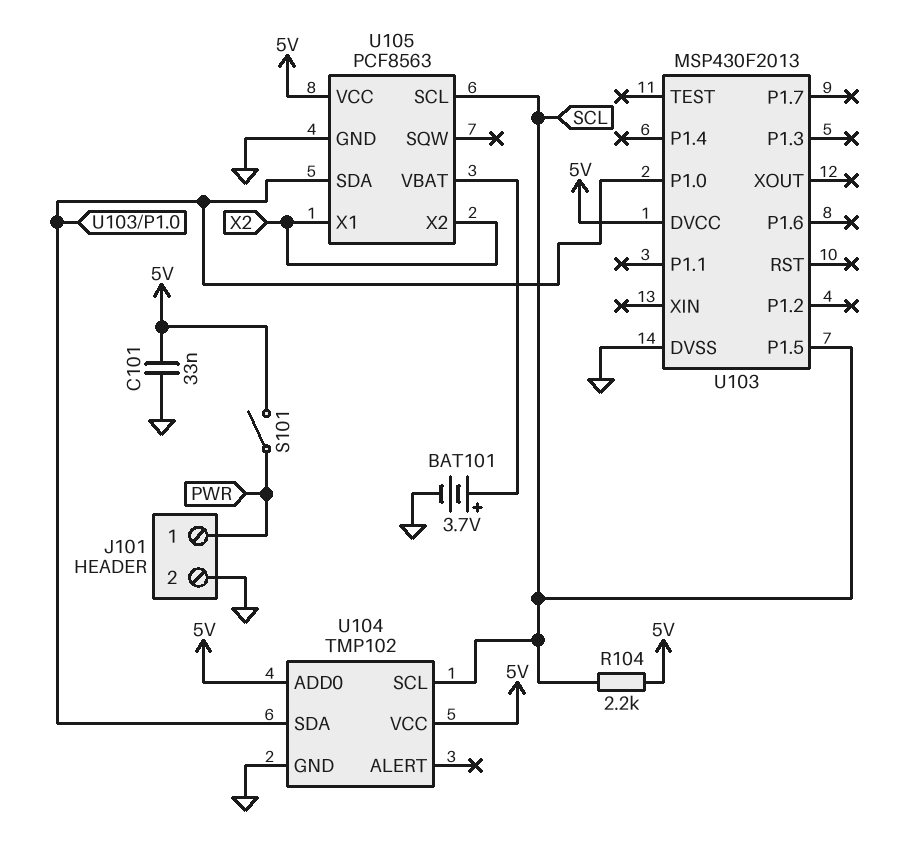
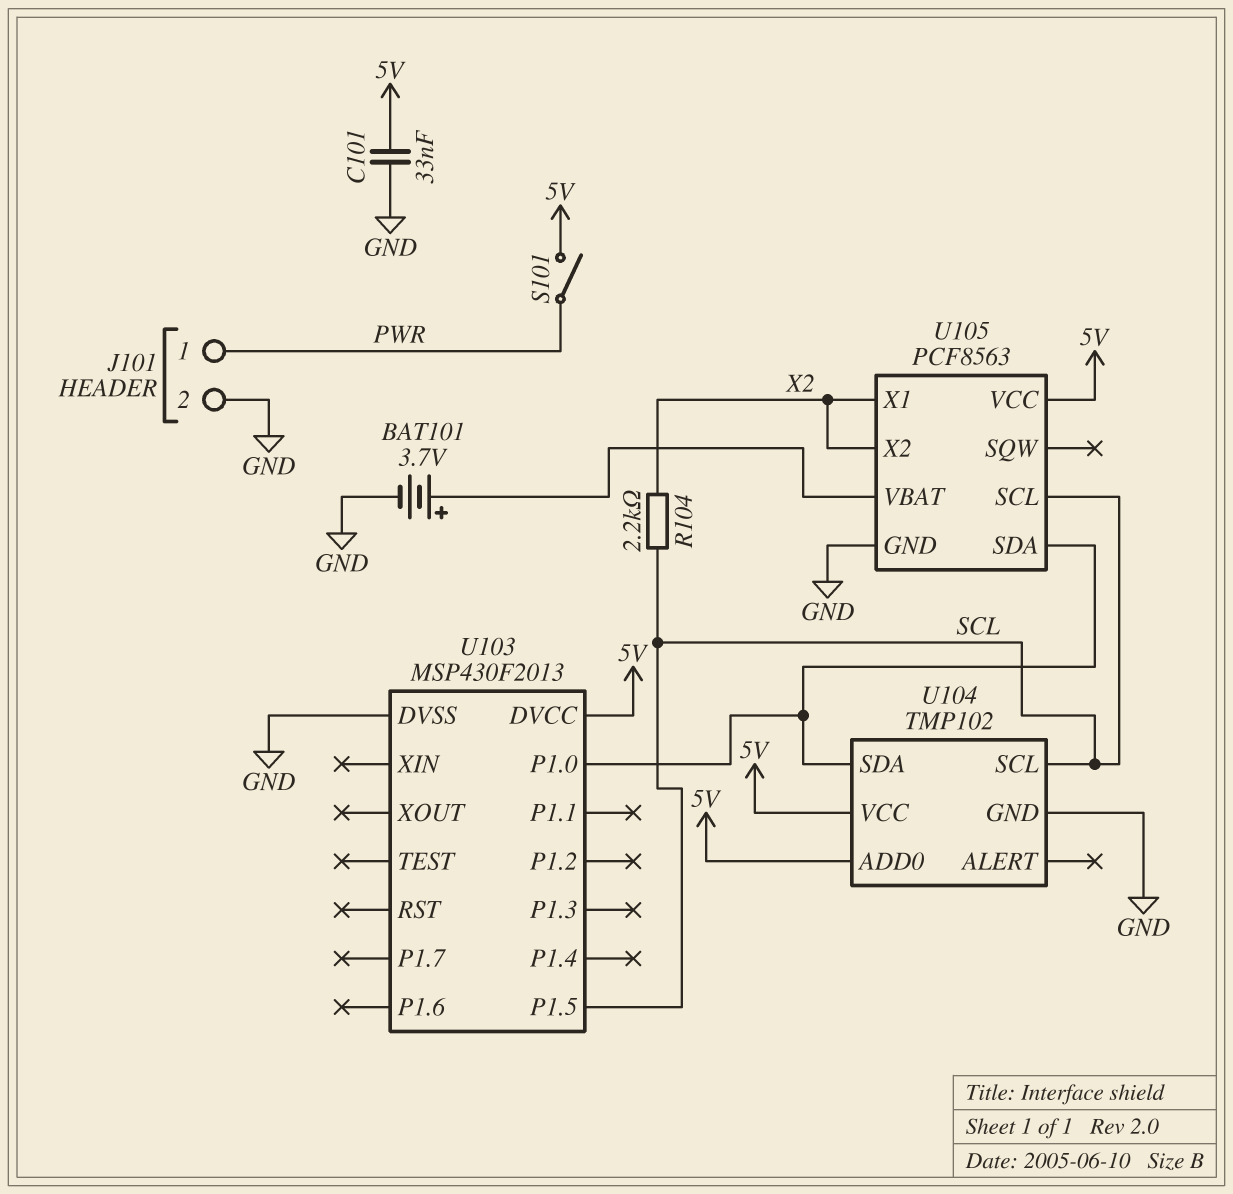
R104: 2.2k (5V, SCL) -> 2.2k (SCL, X2)

